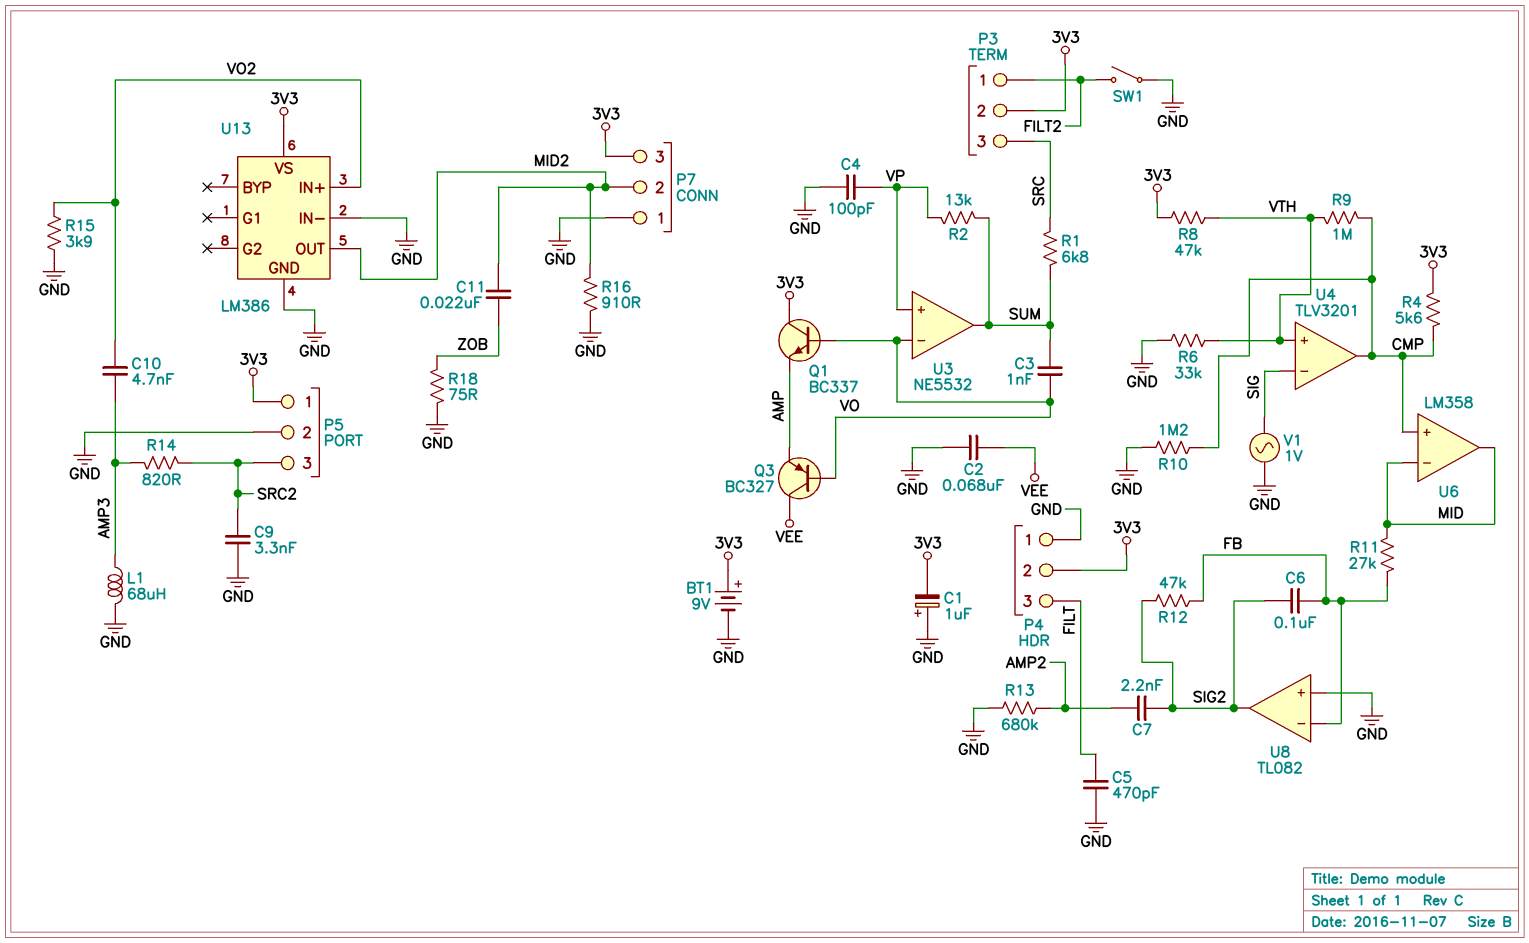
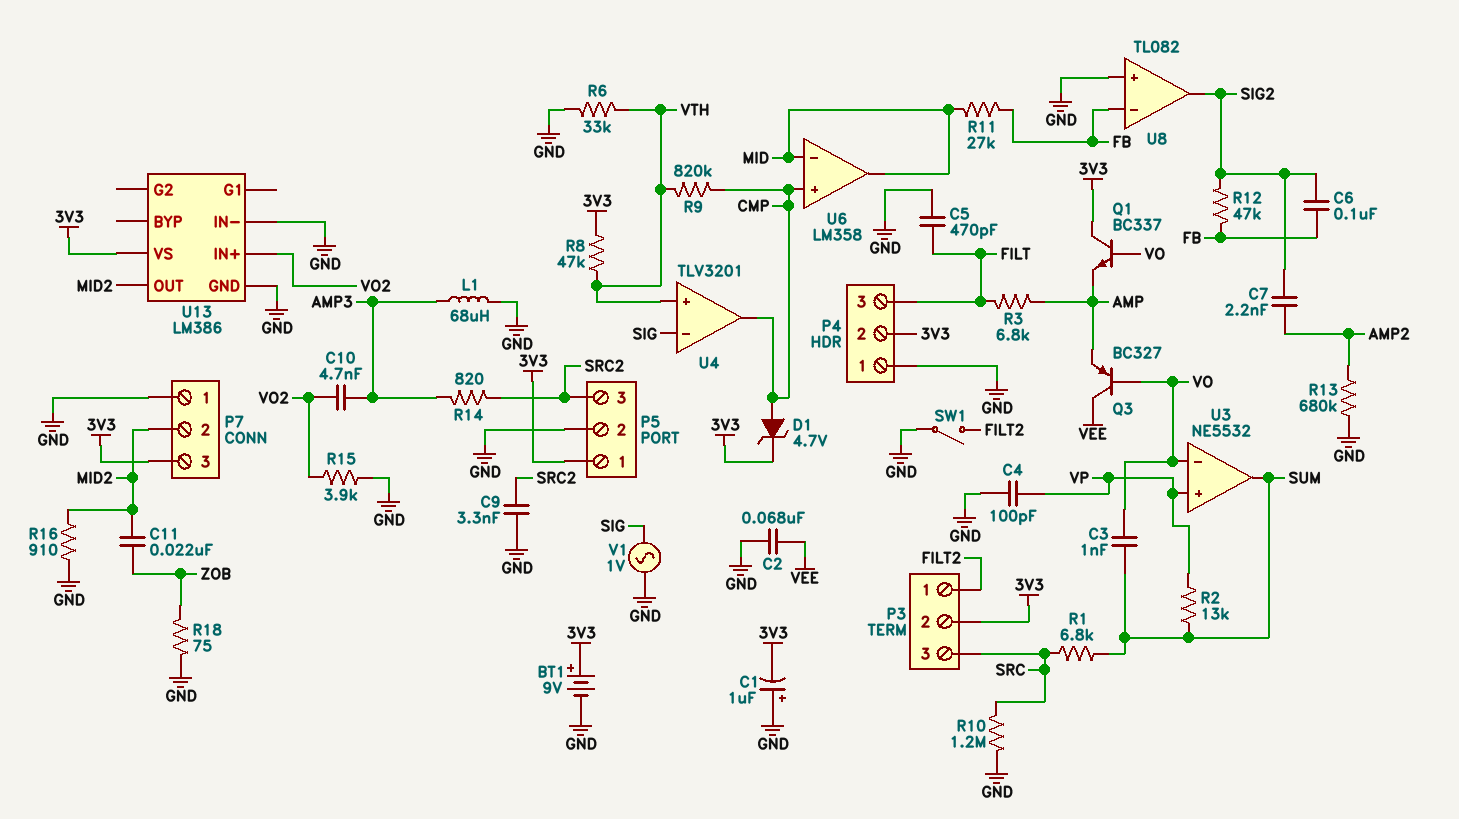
D1: none -> zener 4.7V (A CMP, K 3V3)
R3: none -> 6.8k (AMP, FILT)
R4: 5.6k (3V3, CMP) -> none
R9: 1M (CMP, VTH) -> 820k (CMP, VTH)
R10: 1.2M (CMP, GND) -> 1.2M (GND, SRC)

